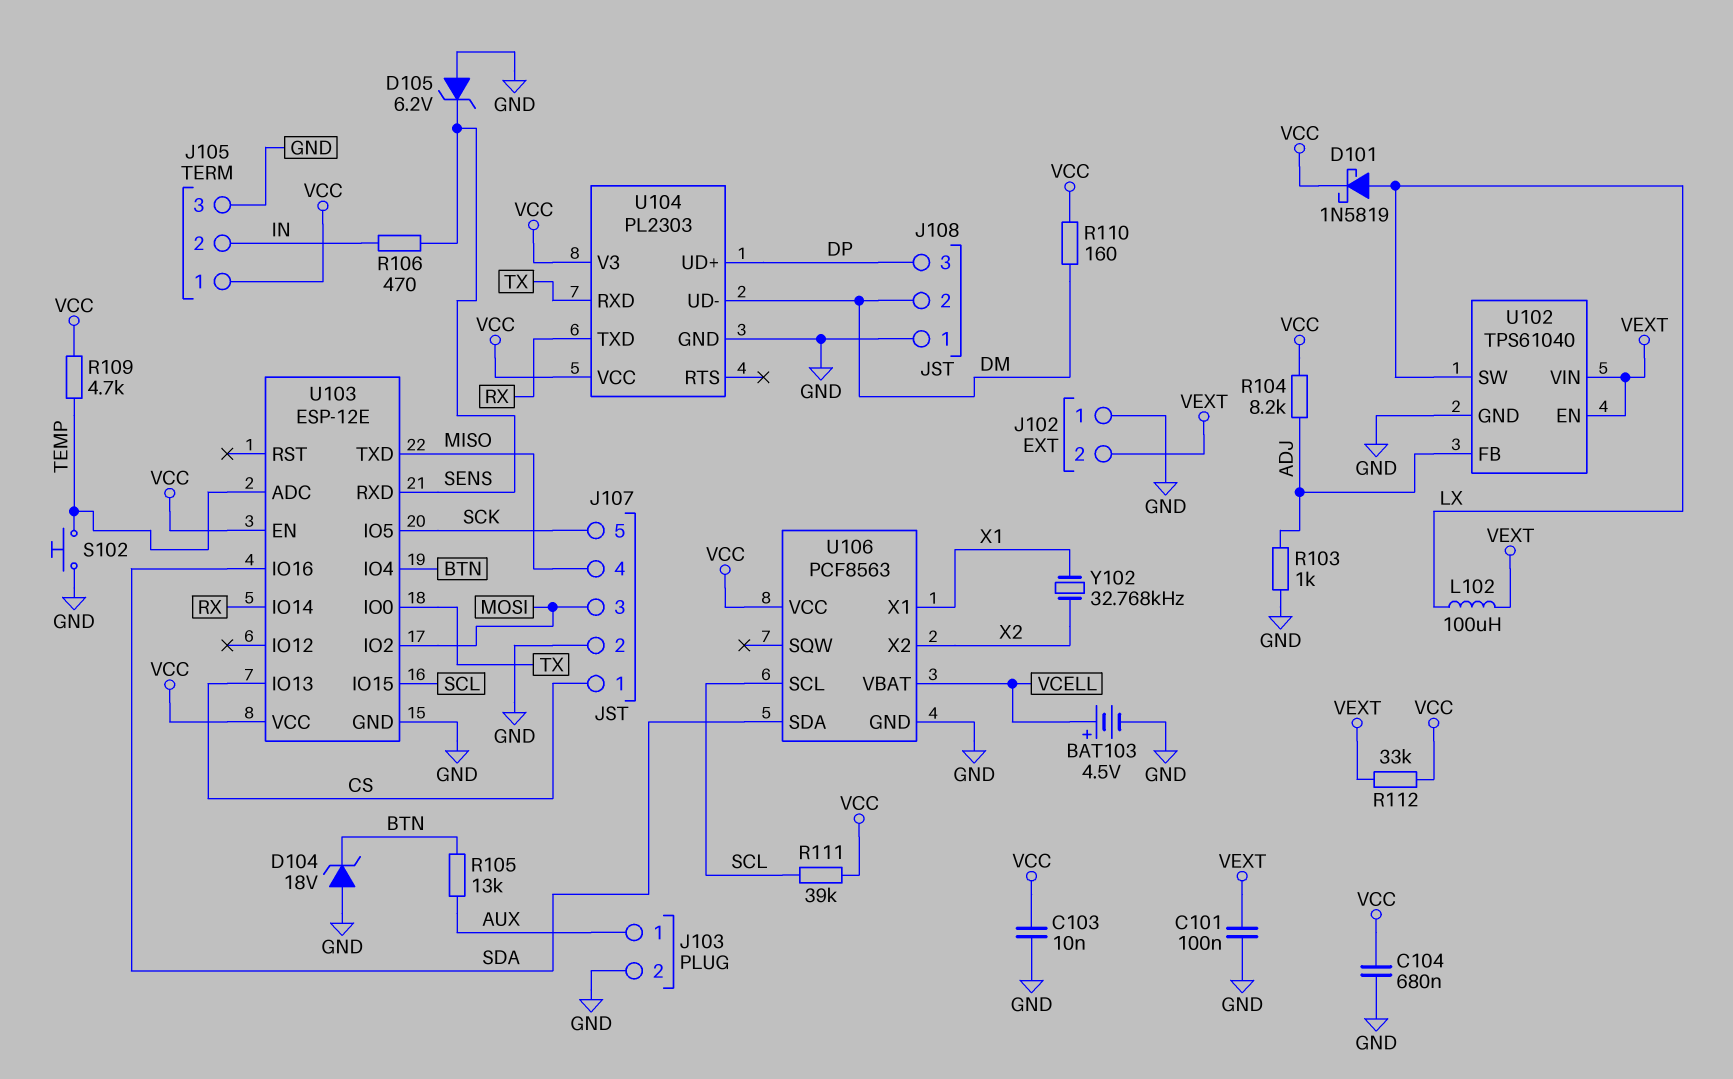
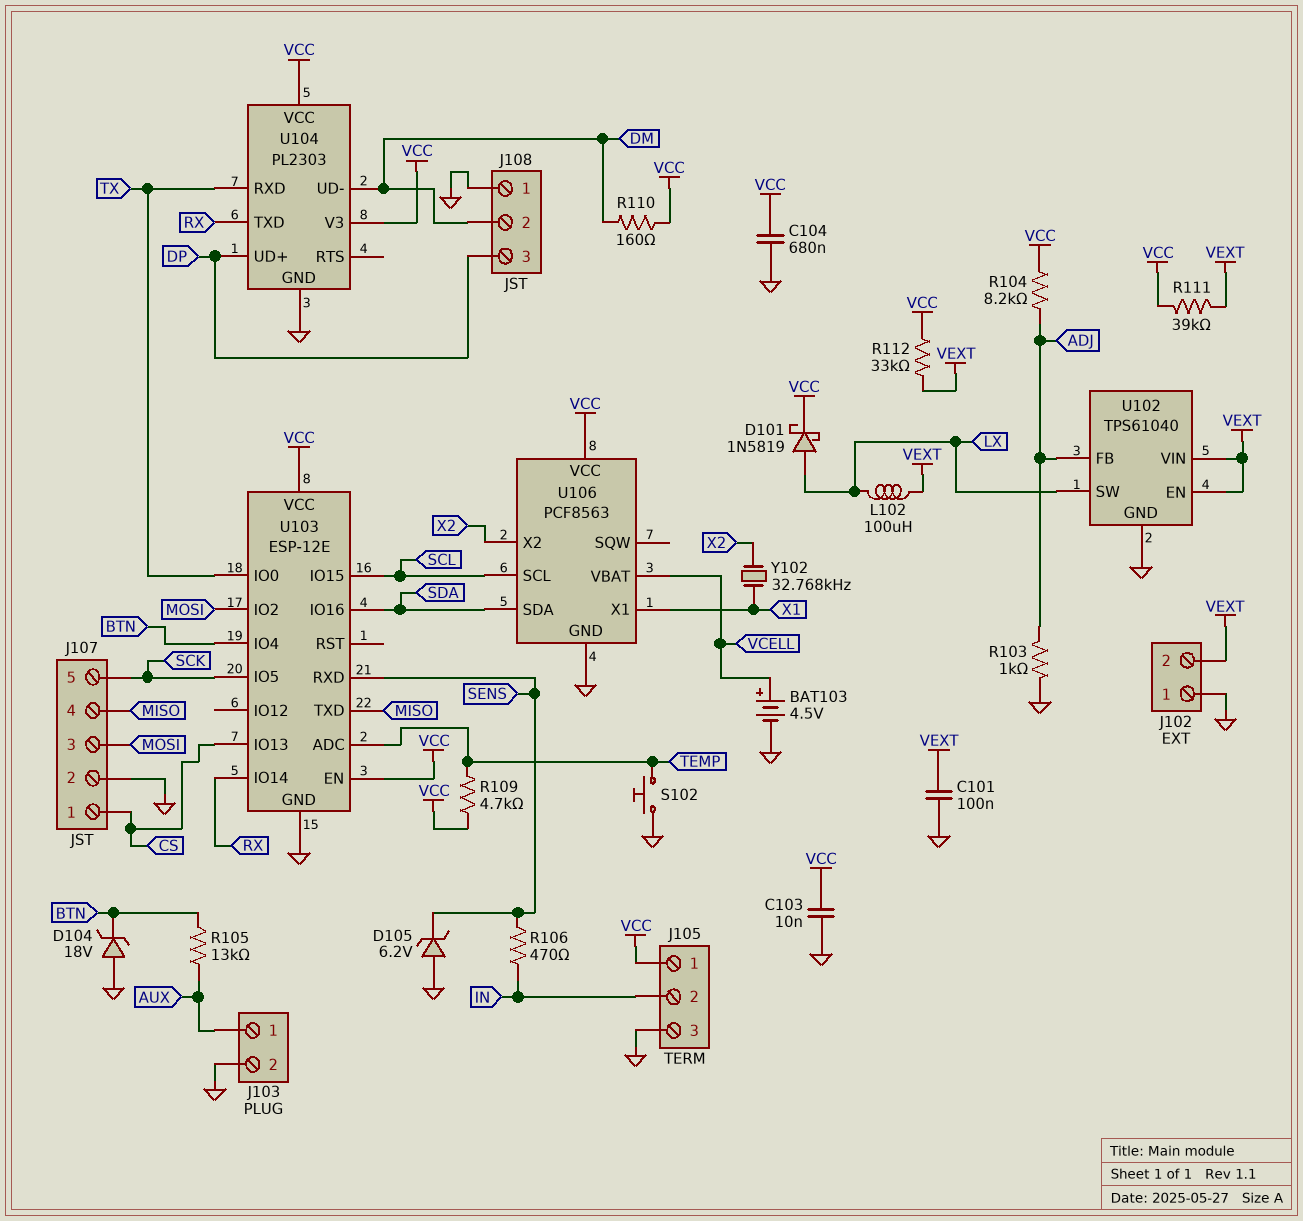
R111: 39k (SCL, VCC) -> 39k (VCC, VEXT)

